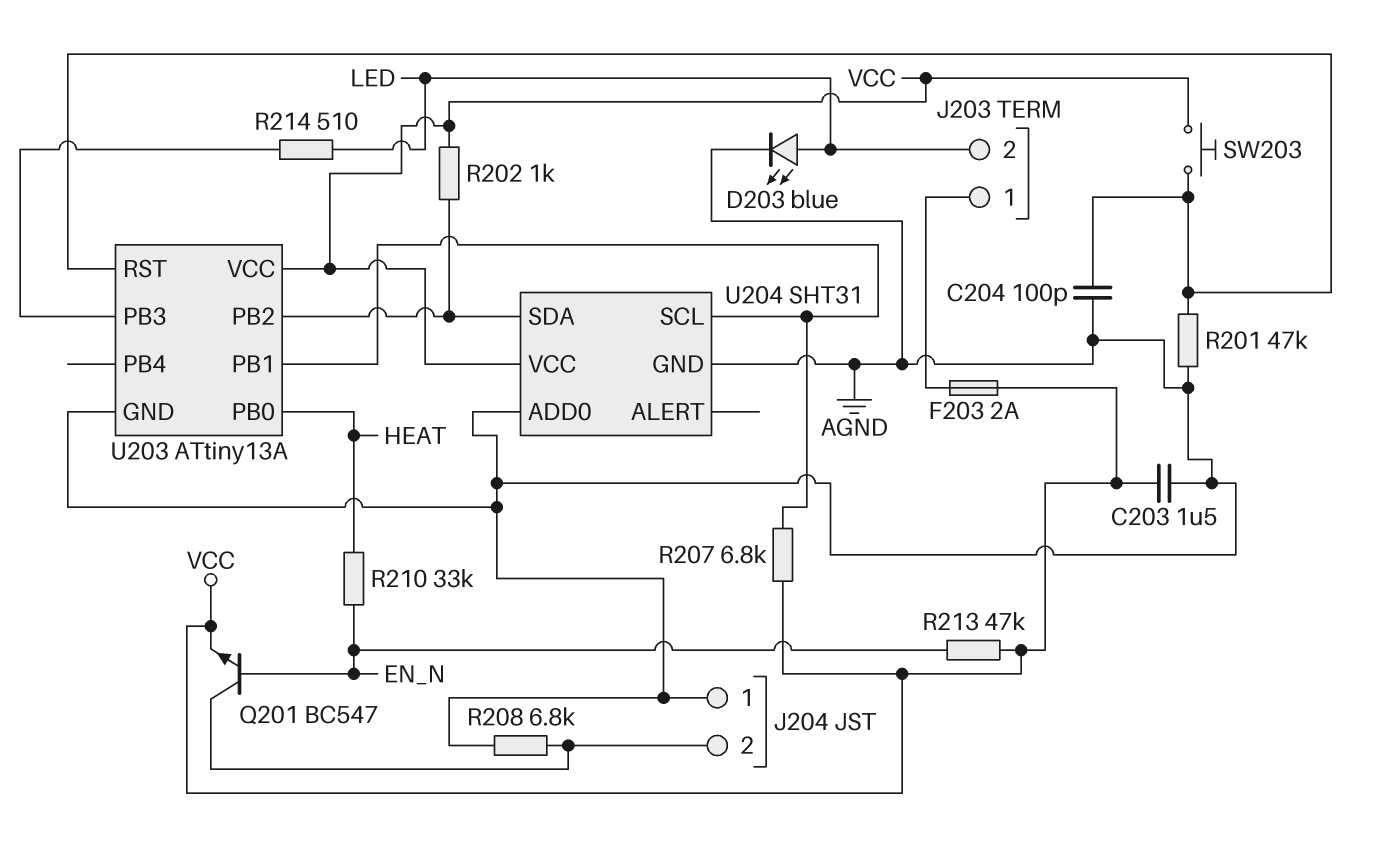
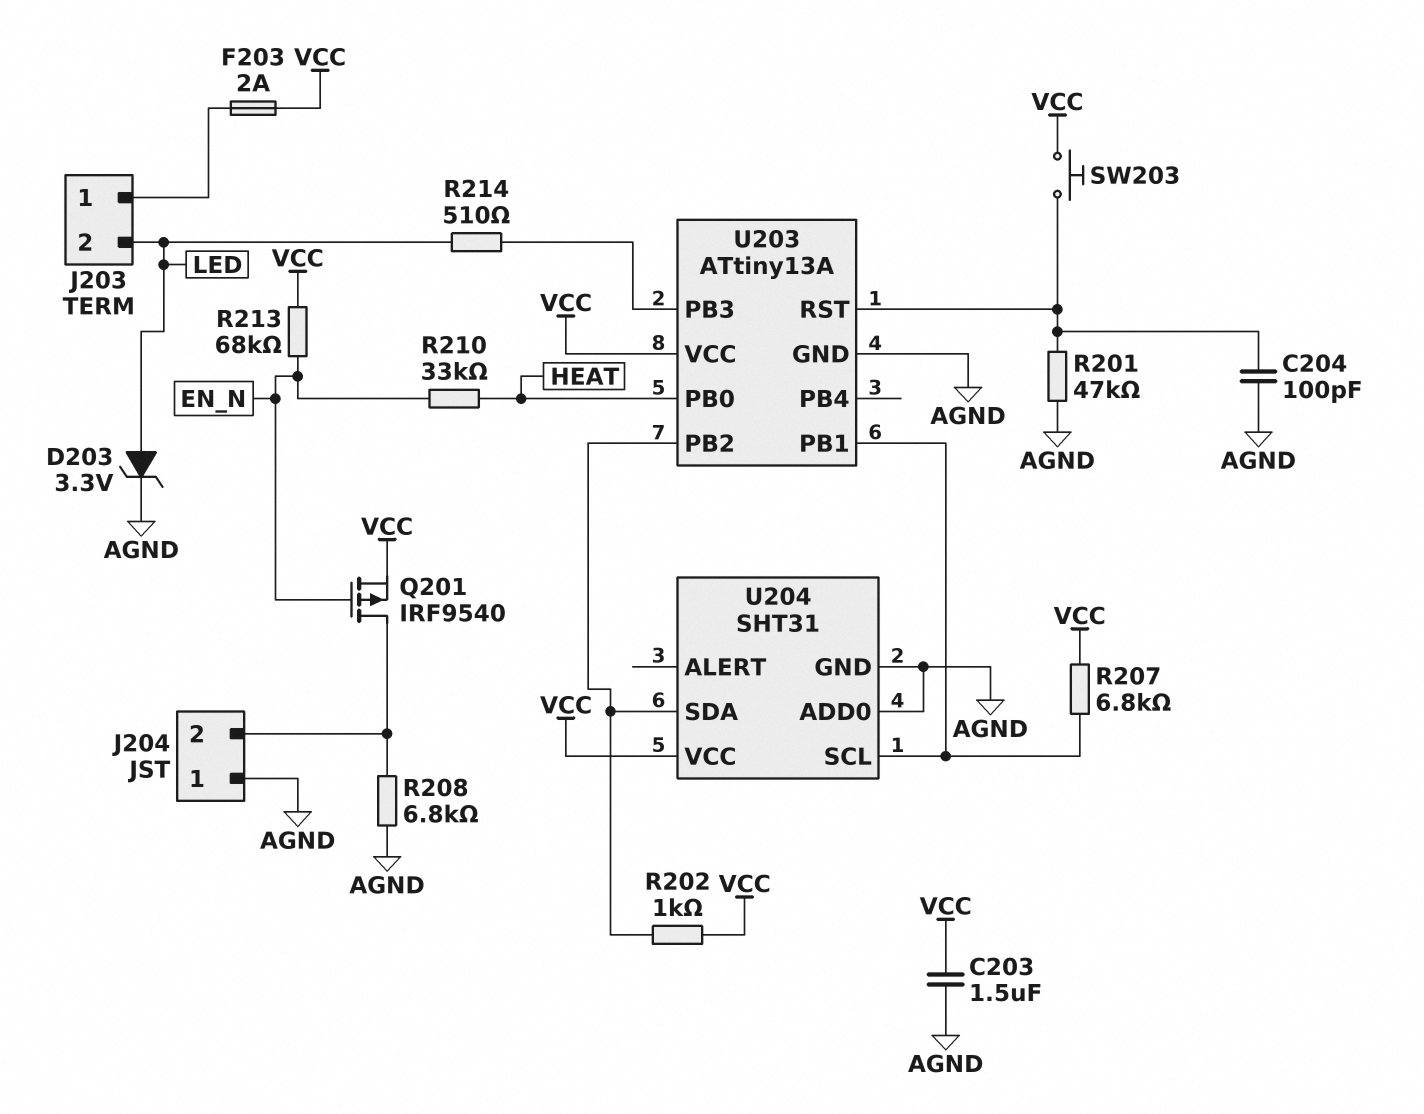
D203: LED blue (A LED, K AGND) -> zener 3.3V (A LED, K AGND)
Q201: NPN BC547 (B EN_N, C J204/2, E VCC) -> PMOS IRF9540 (G EN_N, D J204/2, S VCC)
R213: 47k (EN_N, VCC) -> 68k (EN_N, VCC)

